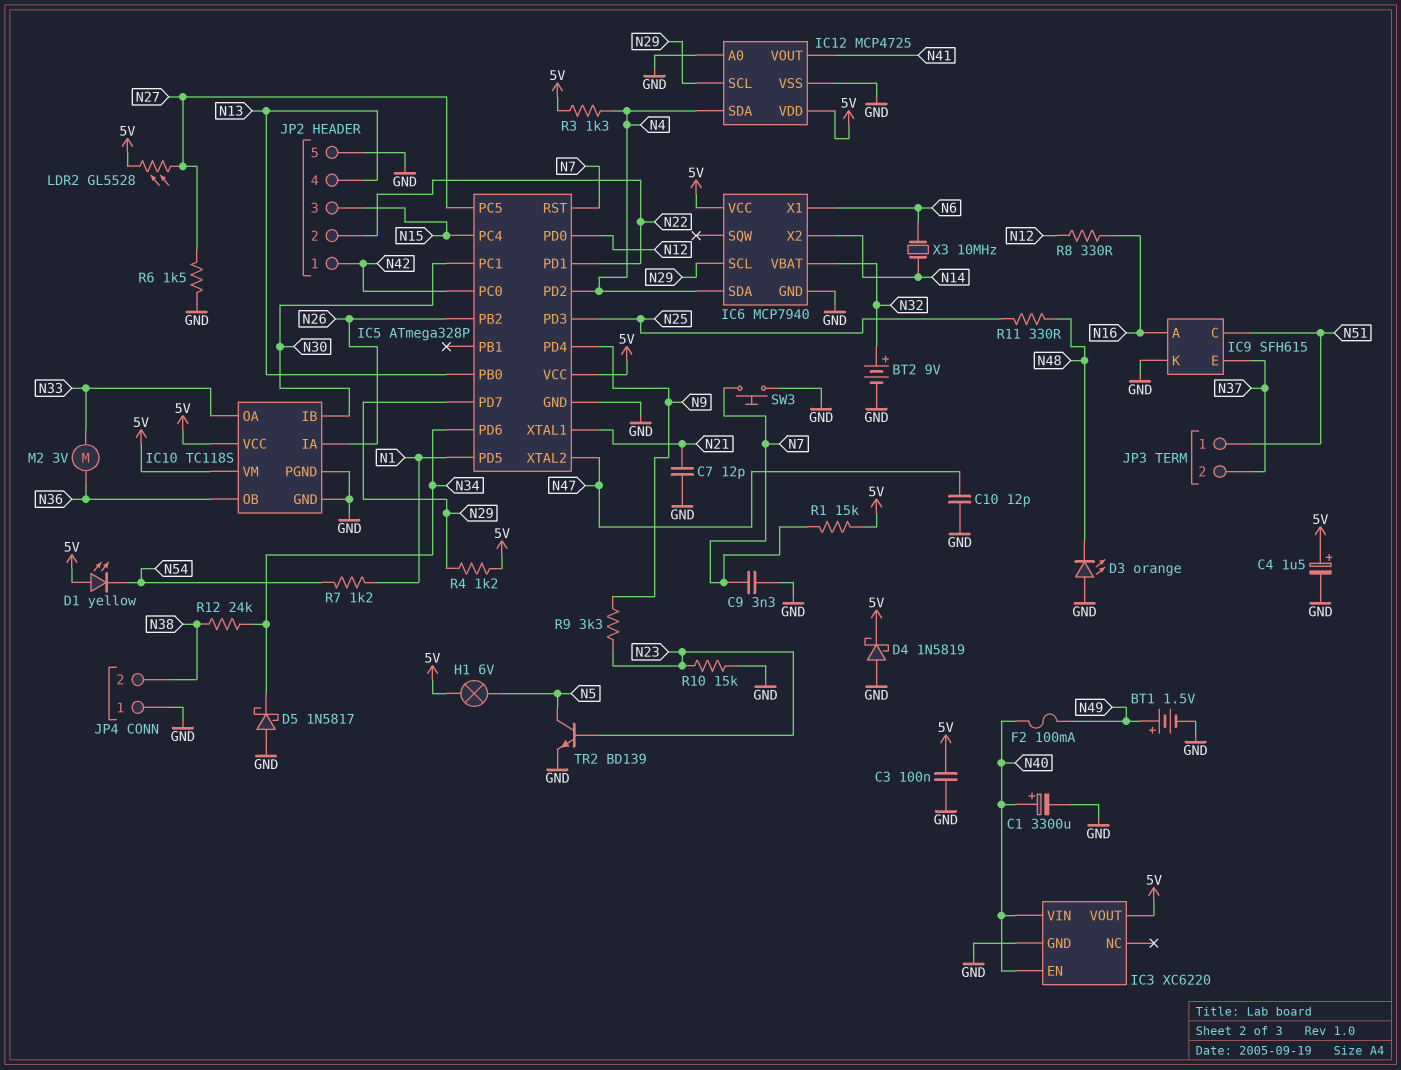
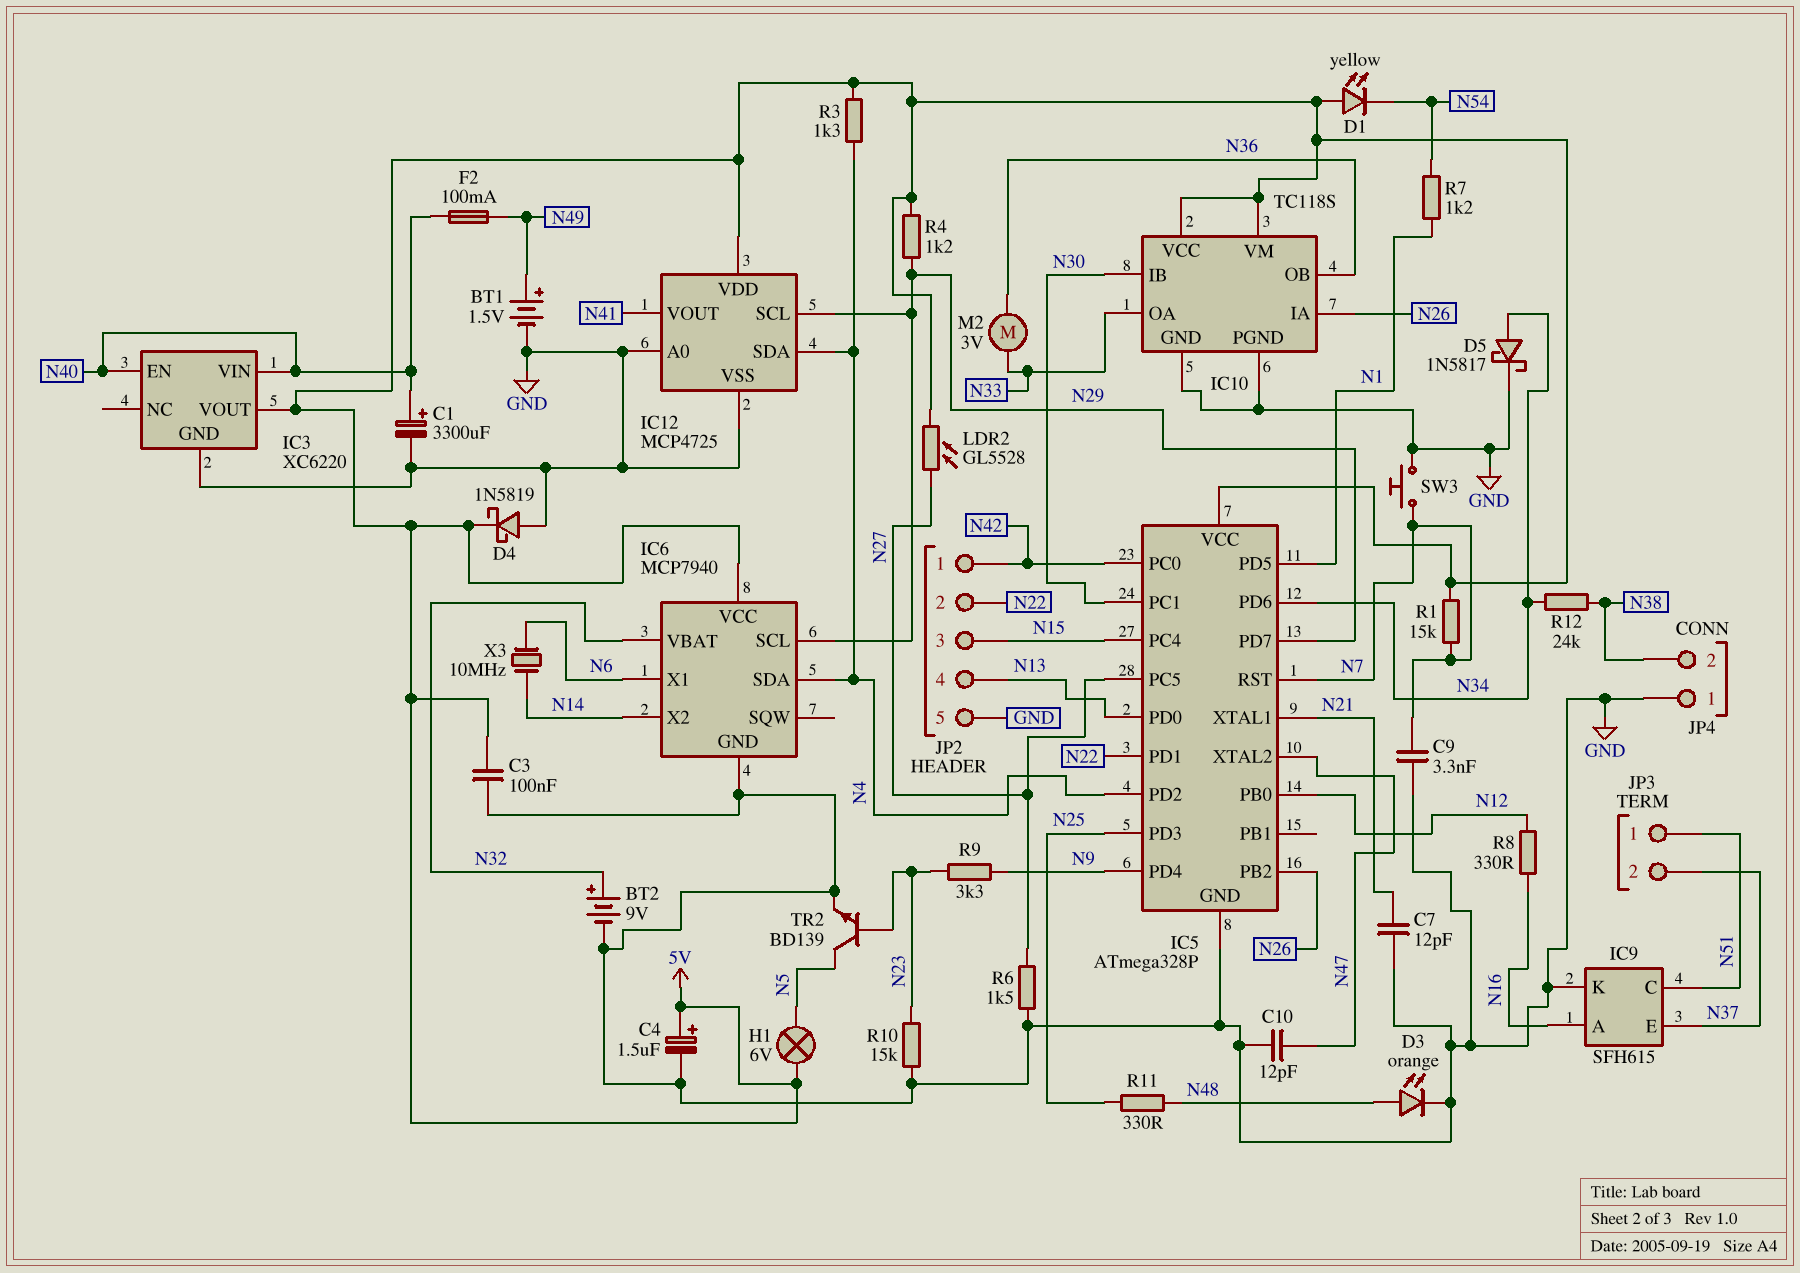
D3: LED orange (A GND, K N48) -> LED orange (A N48, K GND)
D5: schottky 1N5817 (A GND, K N34) -> schottky 1N5817 (A N34, K GND)
IC5 pin PB0: N13 -> N12
IC5 pin PD0: N12 -> N13

